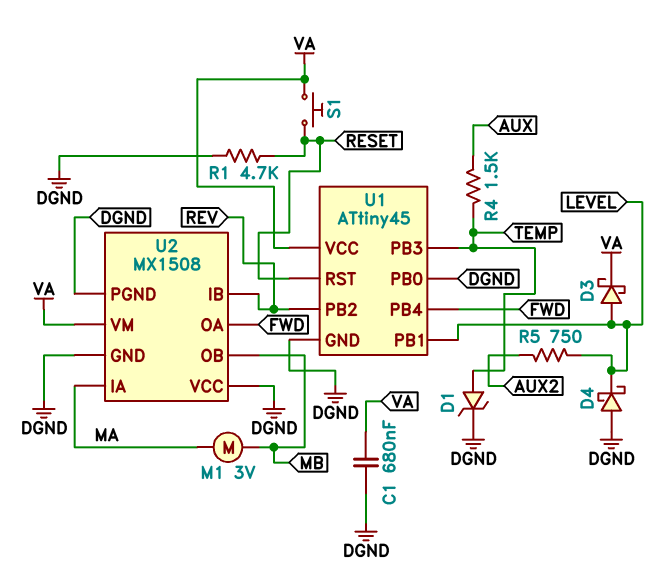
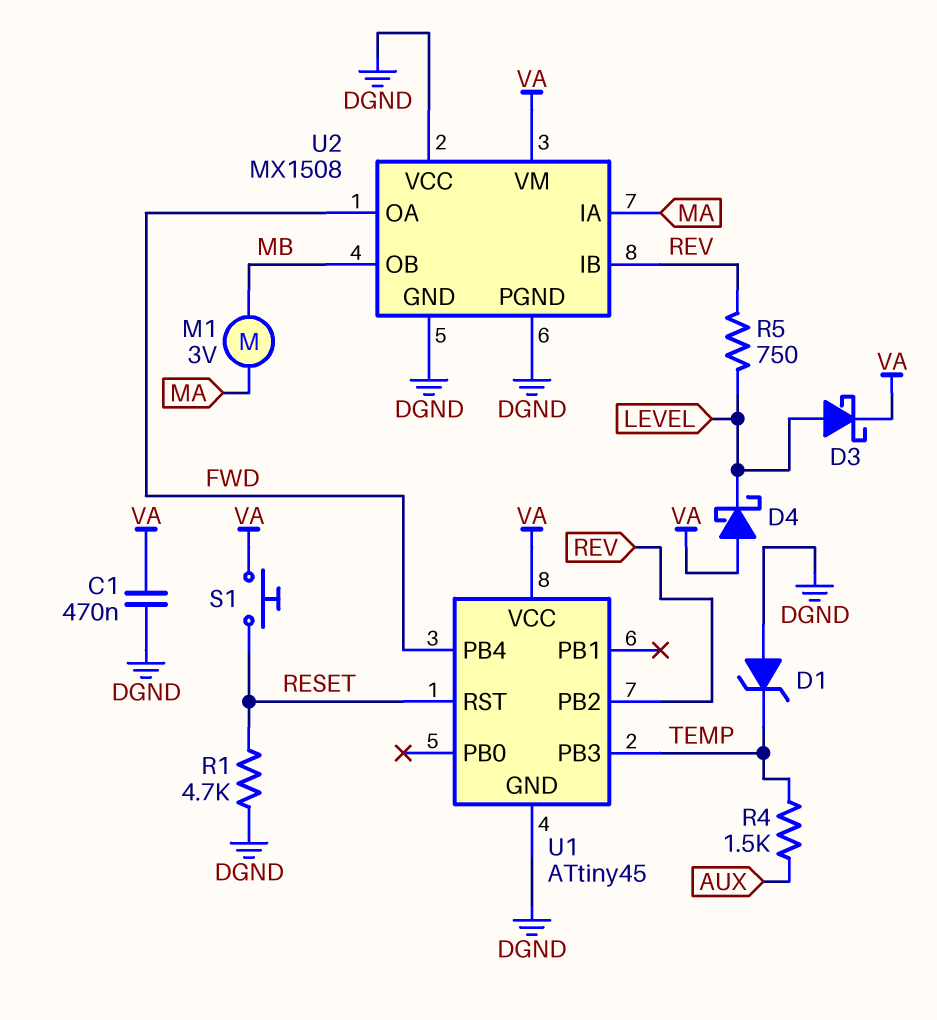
C1: 680nF (DGND, VA) -> 470nF (DGND, VA)
D1: zener (A TEMP, K DGND) -> zener (A DGND, K TEMP)
D4: schottky (A DGND, K LEVEL) -> schottky (A VA, K LEVEL)
R5: 750 (AUX2, LEVEL) -> 750 (LEVEL, REV)
U1 pin PB0: DGND -> none
U1 pin PB1: LEVEL -> none

